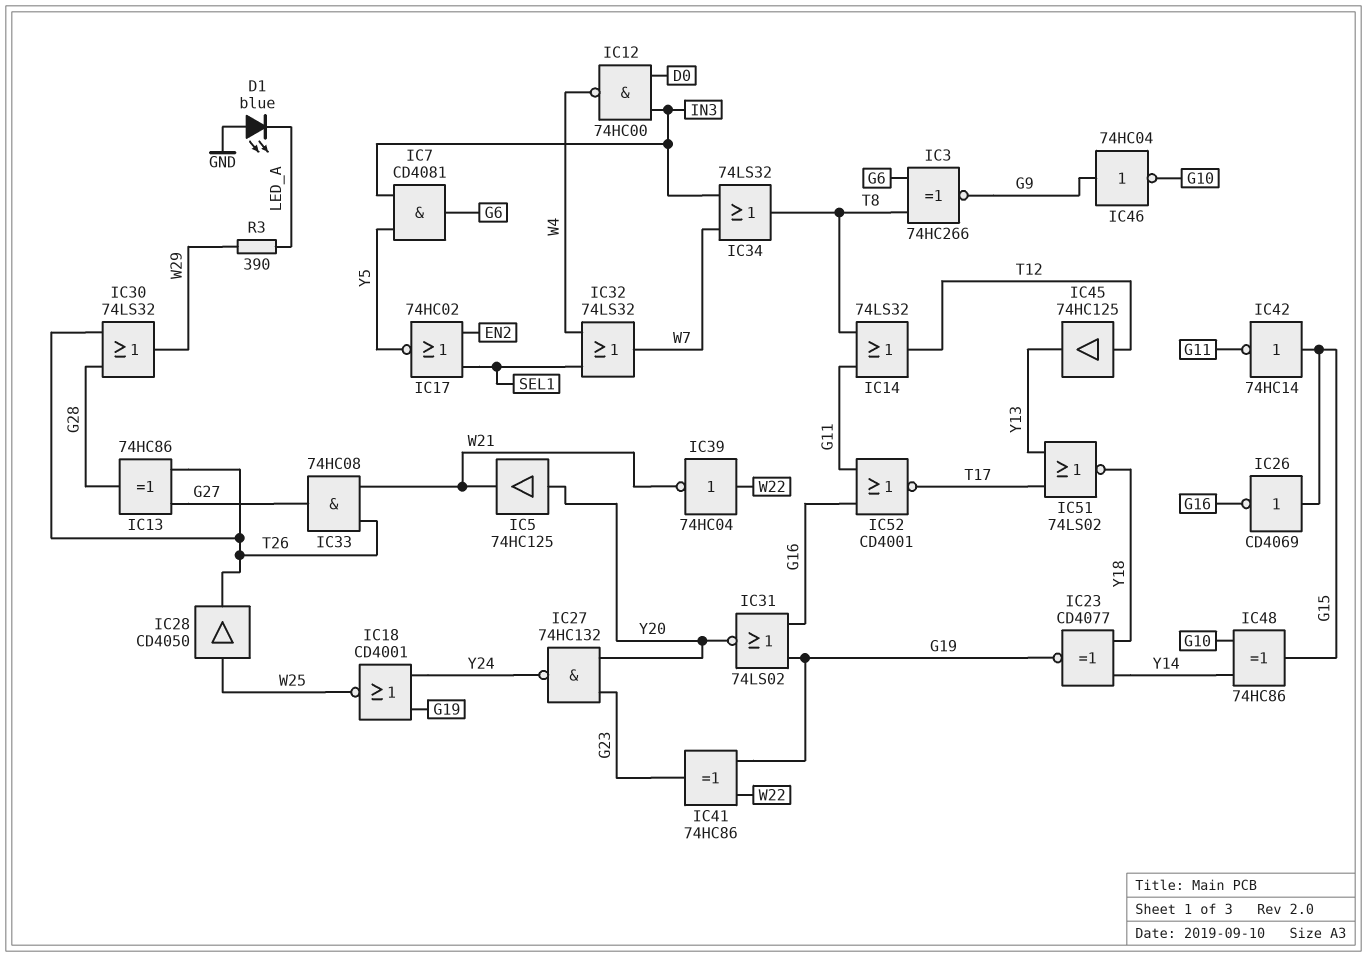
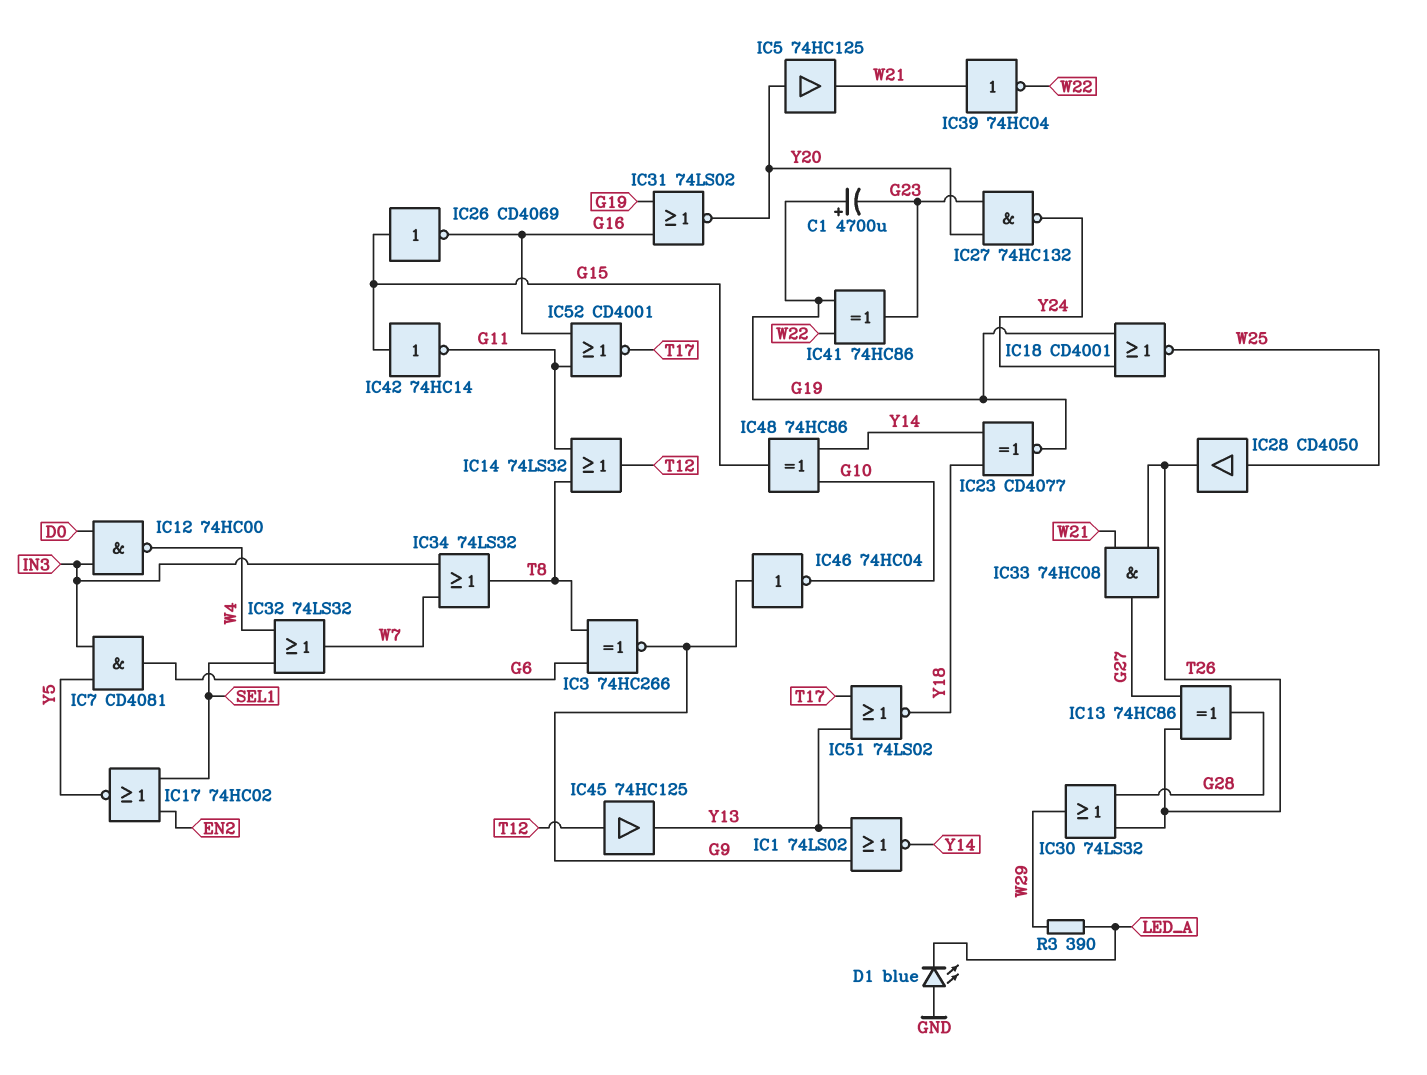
C1: none -> 4700uF (plus G19, minus G23)
IC1: none -> NOR 74LS02 (in G9, in Y13, out Y14)
IC39: NOT 74HC04 (in W22, out W21) -> NOT 74HC04 (in W21, out W22)

